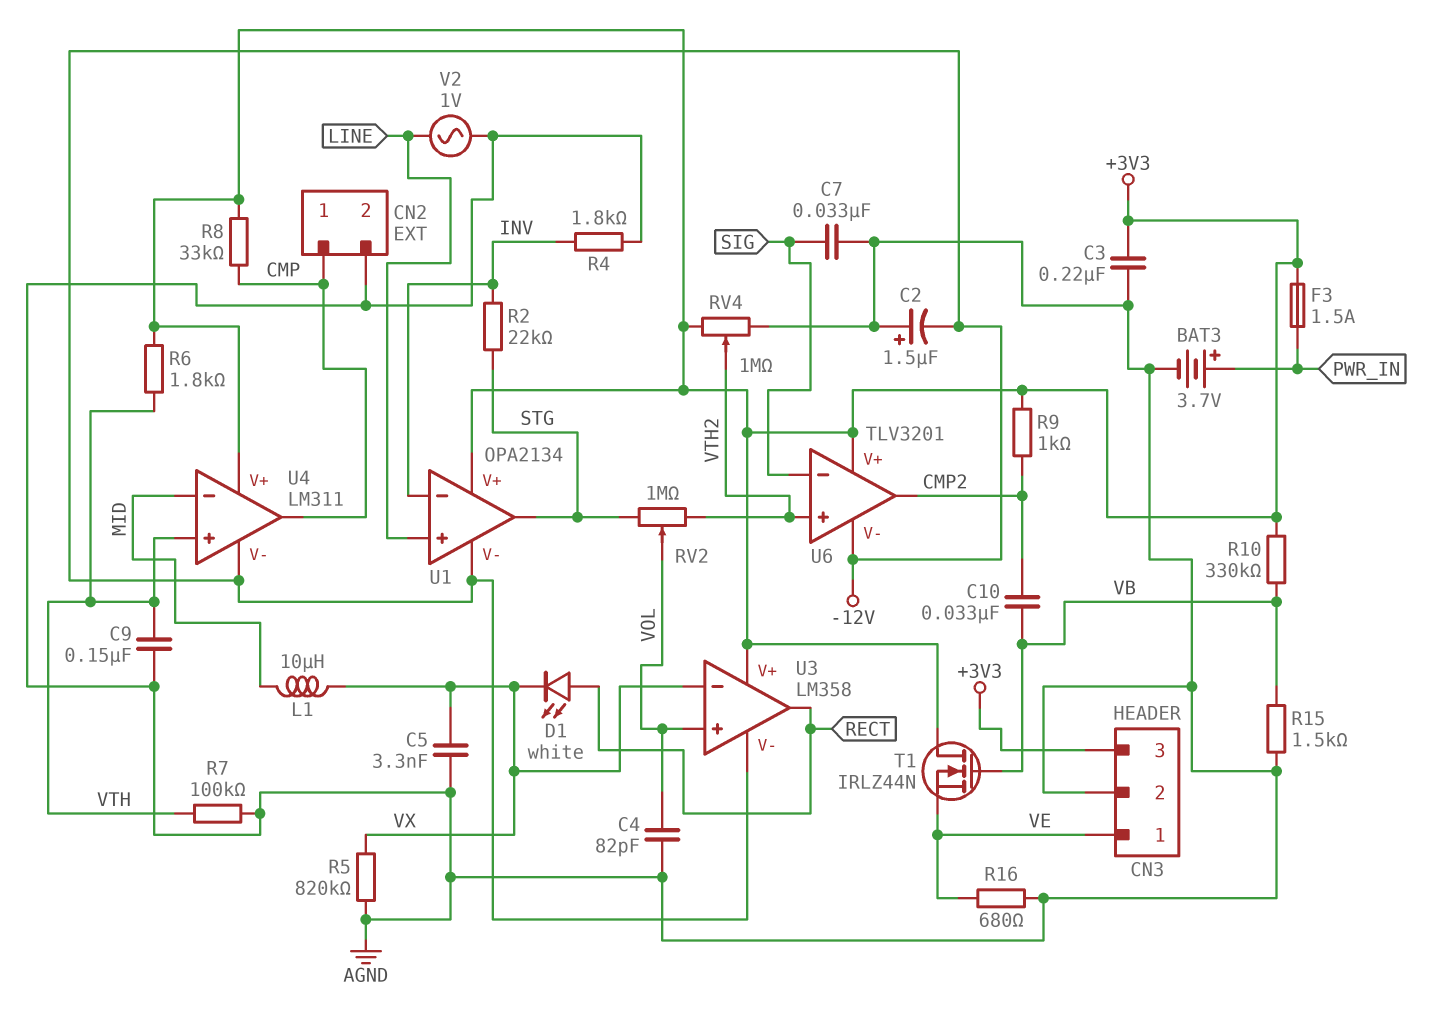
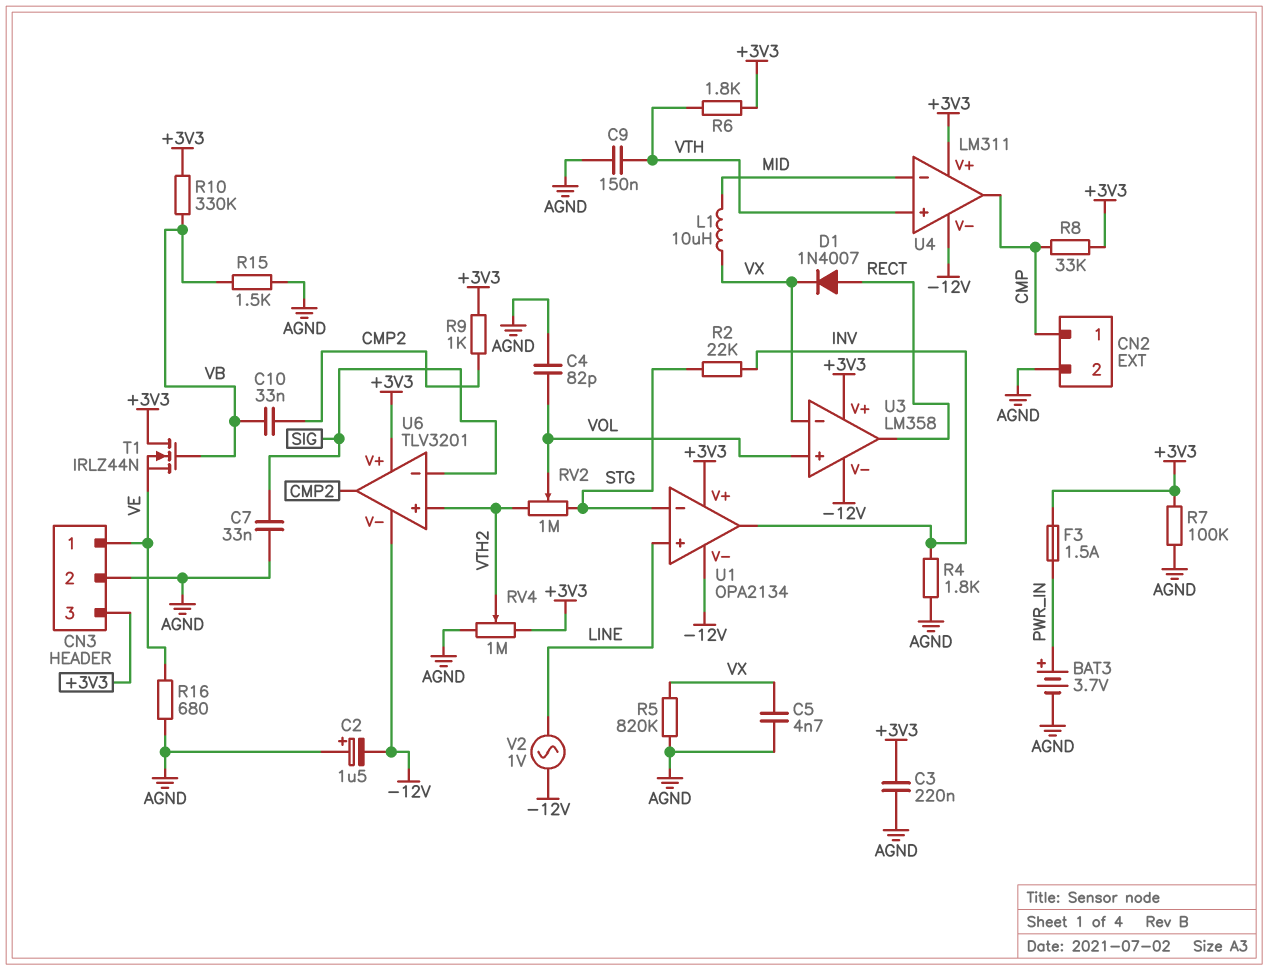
C5: 3.3nF (AGND, VX) -> 4.7nF (AGND, VX)
D1: LED white (A RECT, K VX) -> diode 1N4007 (A RECT, K VX)
R7: 100k (AGND, VTH) -> 100k (+3V3, AGND)
U1 pin in-: INV -> STG
U1 pin out: STG -> INV
V2: AC 1V (AGND, LINE) -> AC 1V (-12V, LINE)

